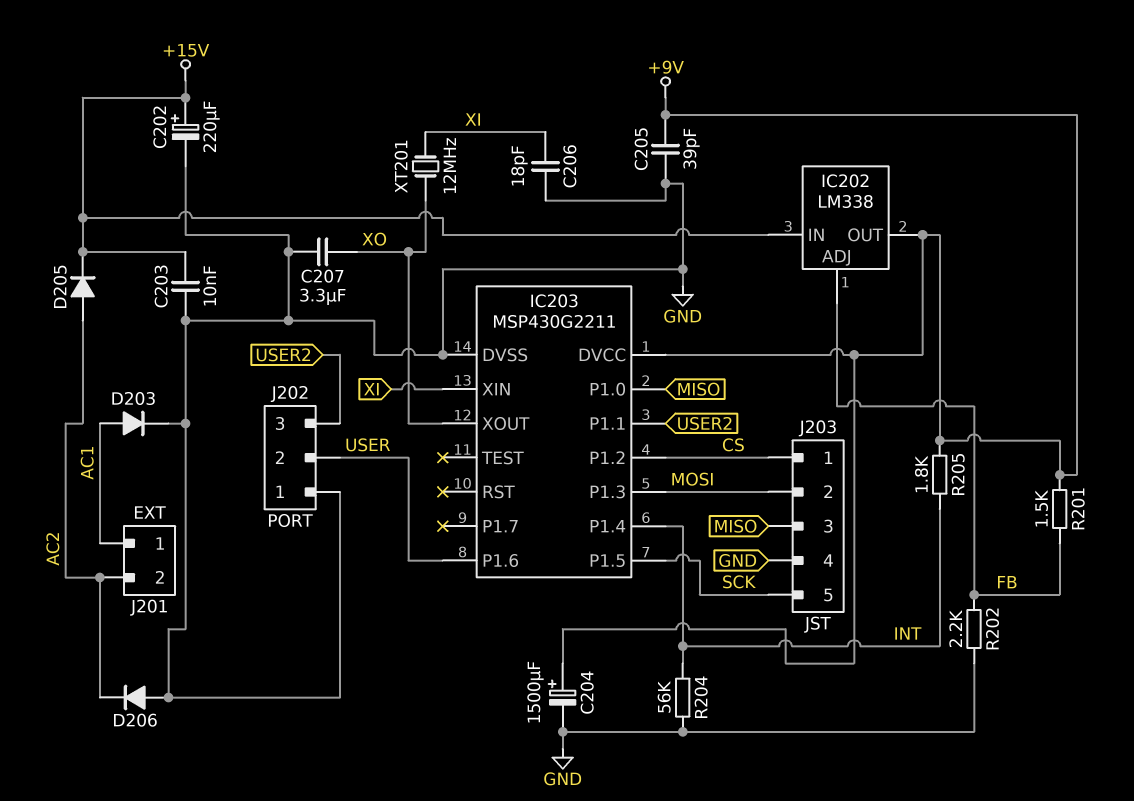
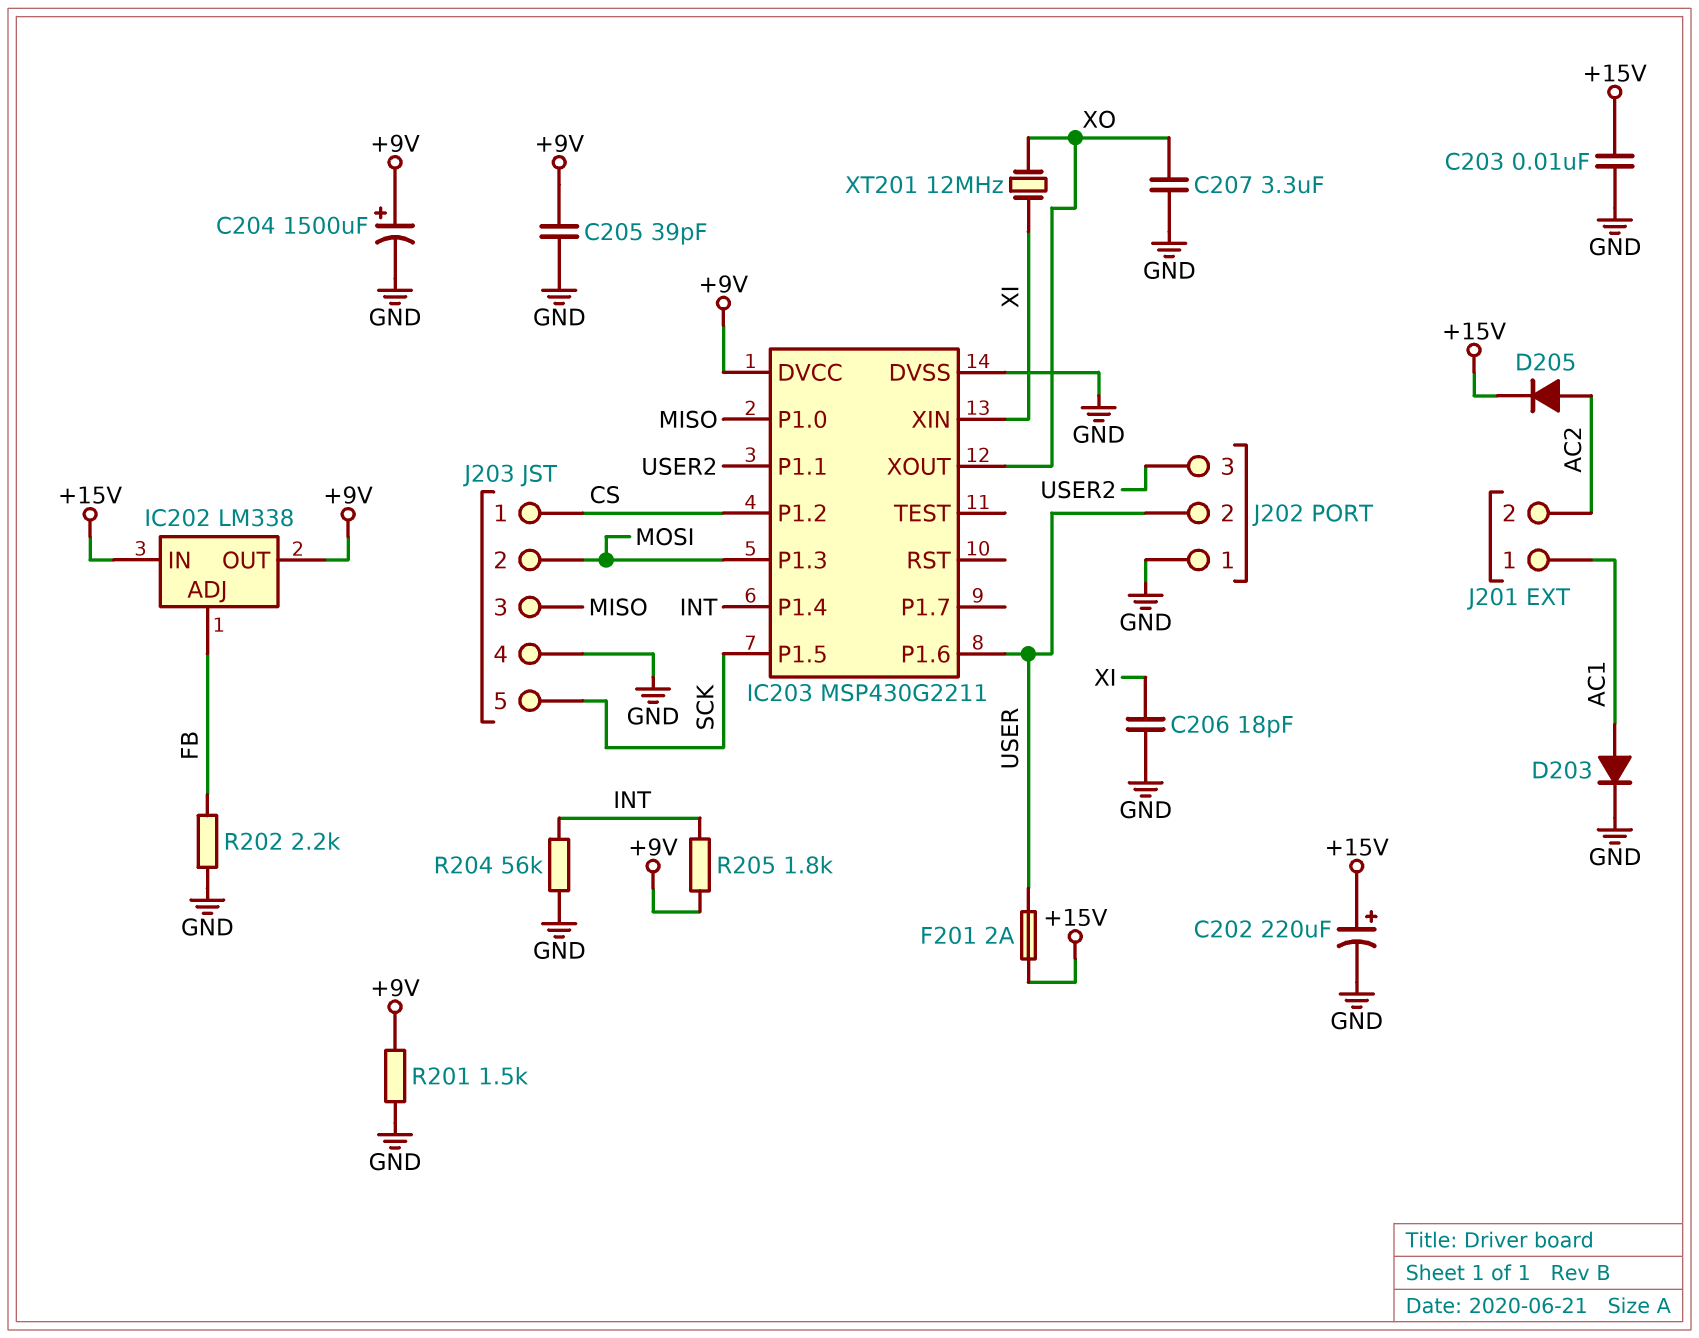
D206: diode (A GND, K AC2) -> none
F201: none -> 2A (+15V, USER)
R201: 1.5k (+9V, FB) -> 1.5k (+9V, GND)

